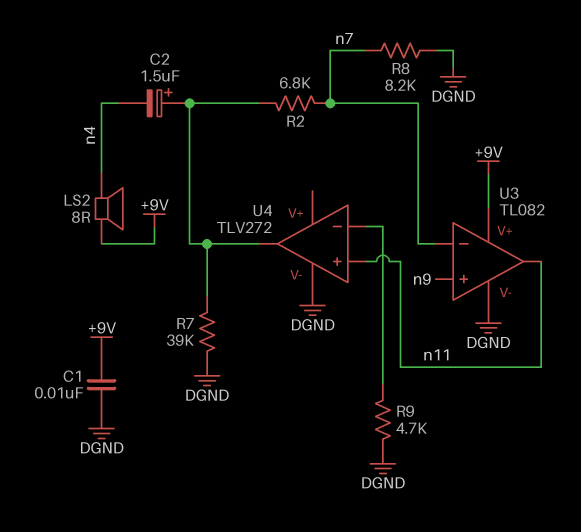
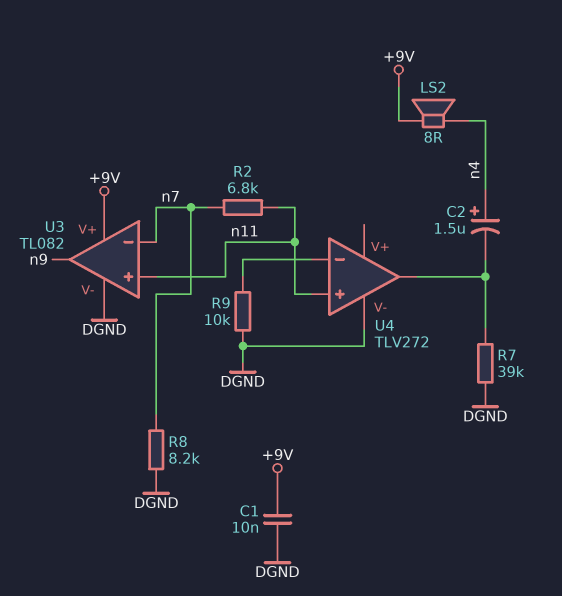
C2: 1.5uF (plus U4/out, minus n4) -> 1.5uF (plus n4, minus U4/out)
R2: 6.8k (U4/out, n7) -> 6.8k (n7, n11)
R9: 4.7k (DGND, U4/in-) -> 10k (DGND, U4/in-)
U3 pin in+: n9 -> n11
U3 pin out: n11 -> n9

